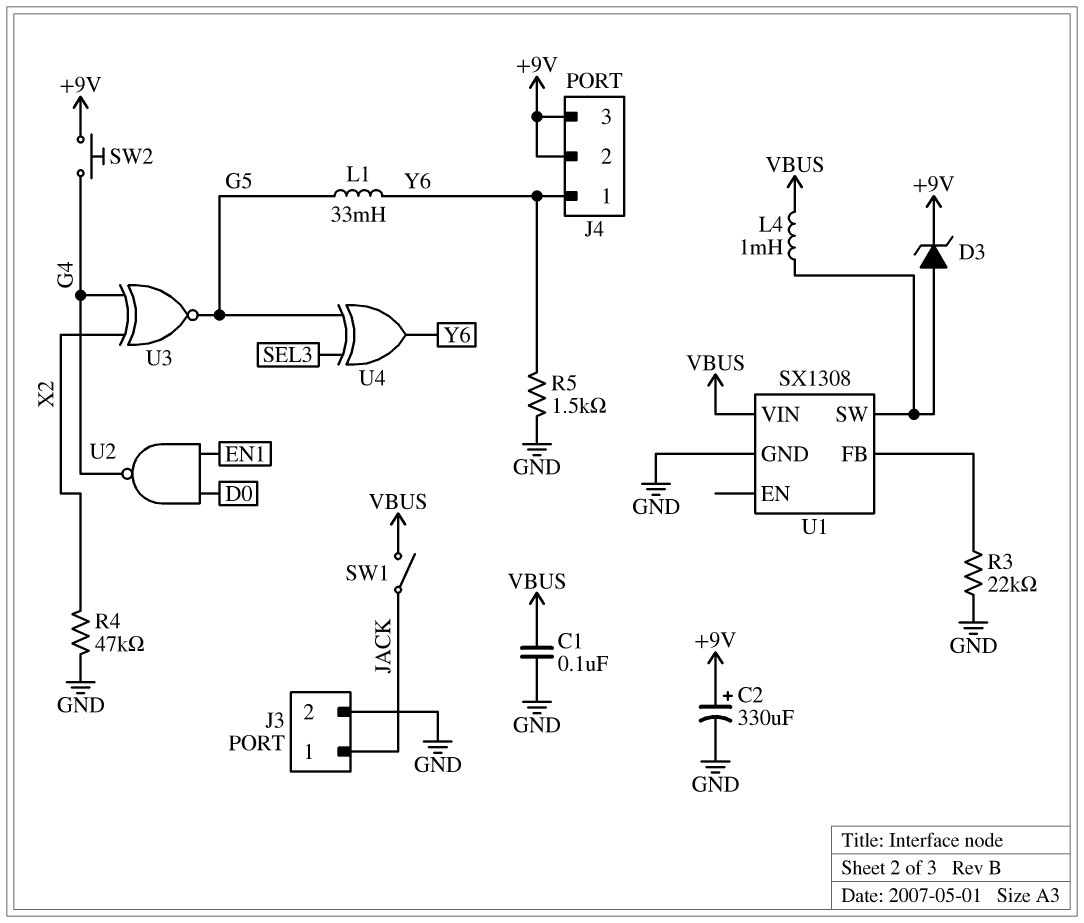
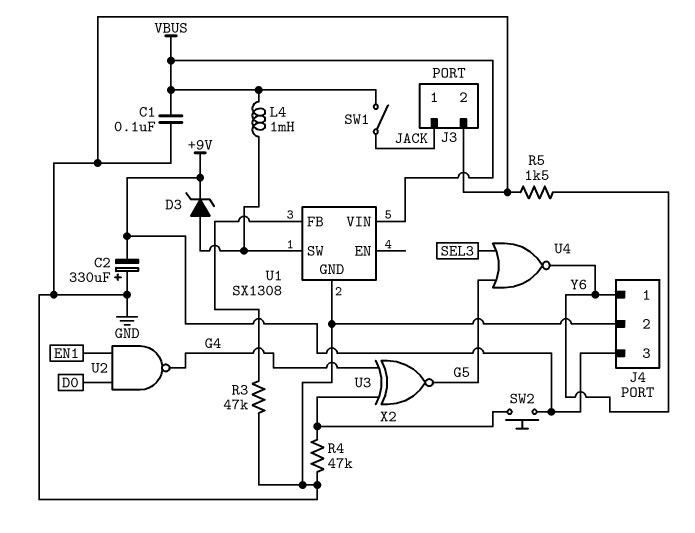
C2: 330uF (plus +9V, minus GND) -> 330uF (plus GND, minus +9V)
J4 pin 2: +9V -> GND
L1: 33mH (G5, Y6) -> none
R3: 22k (GND, U1/FB) -> 47k (GND, U1/FB)
SW2: button (+9V, G4) -> button (+9V, X2)
U4: XOR (in G5, in SEL3, out Y6) -> NOR (in G5, in SEL3, out Y6)

